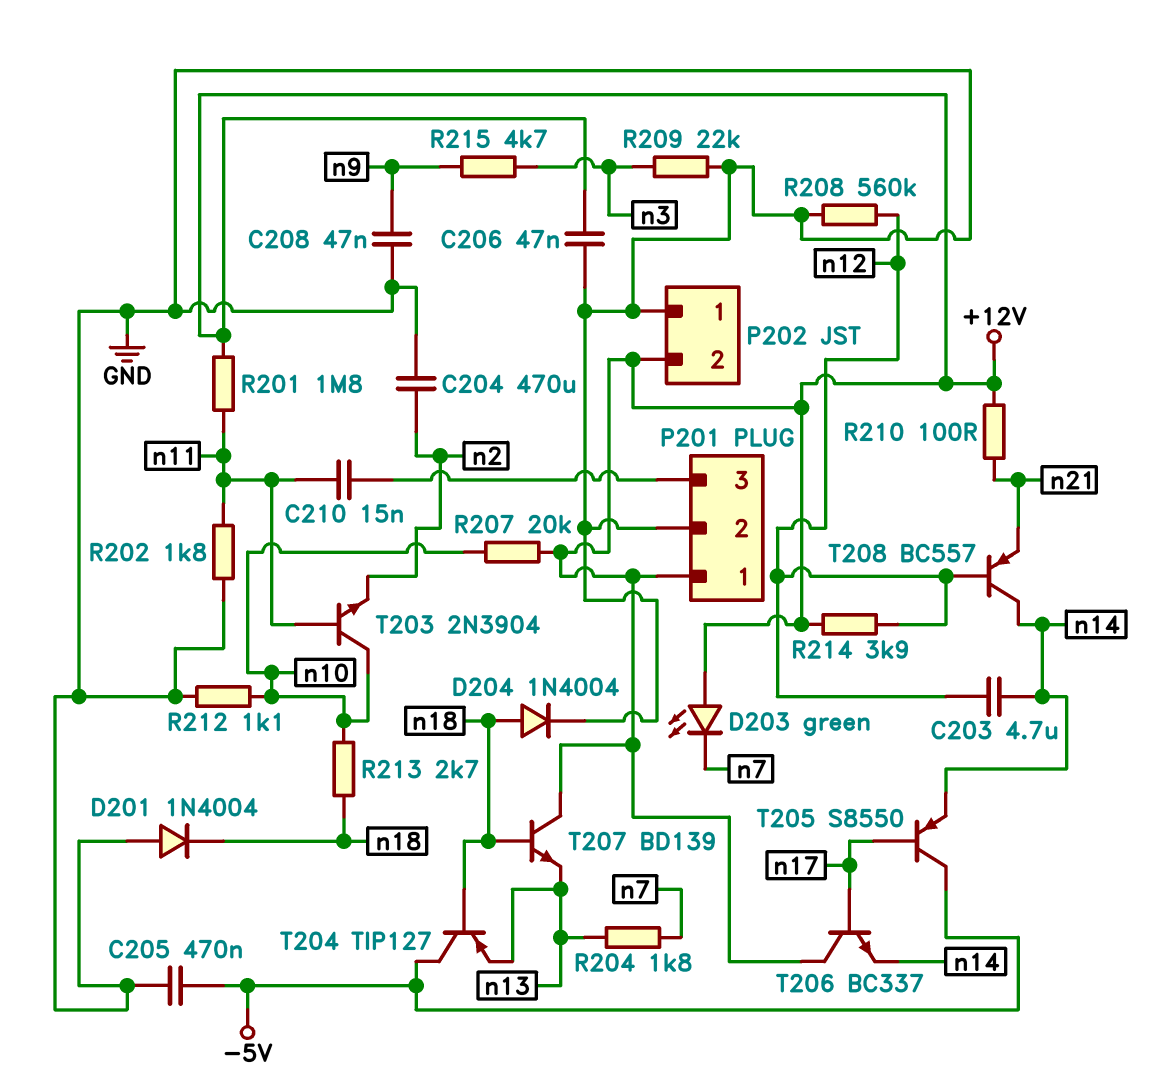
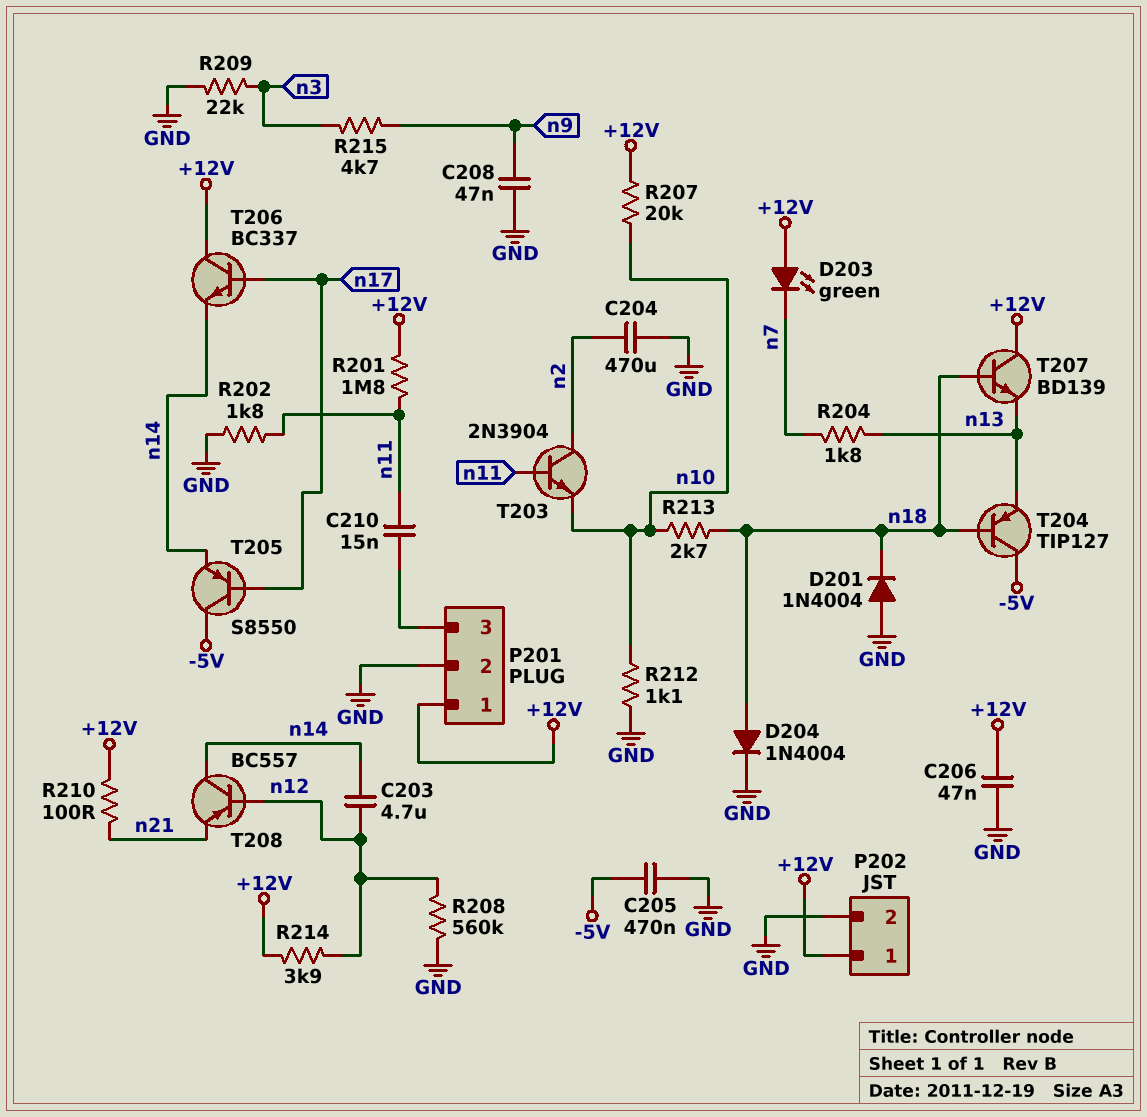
P202 pin 1: GND -> +12V
P202 pin 2: +12V -> GND
T203: NPN 2N3904 (B n11, C n10, E n2) -> NPN 2N3904 (B n11, C n2, E n10)

